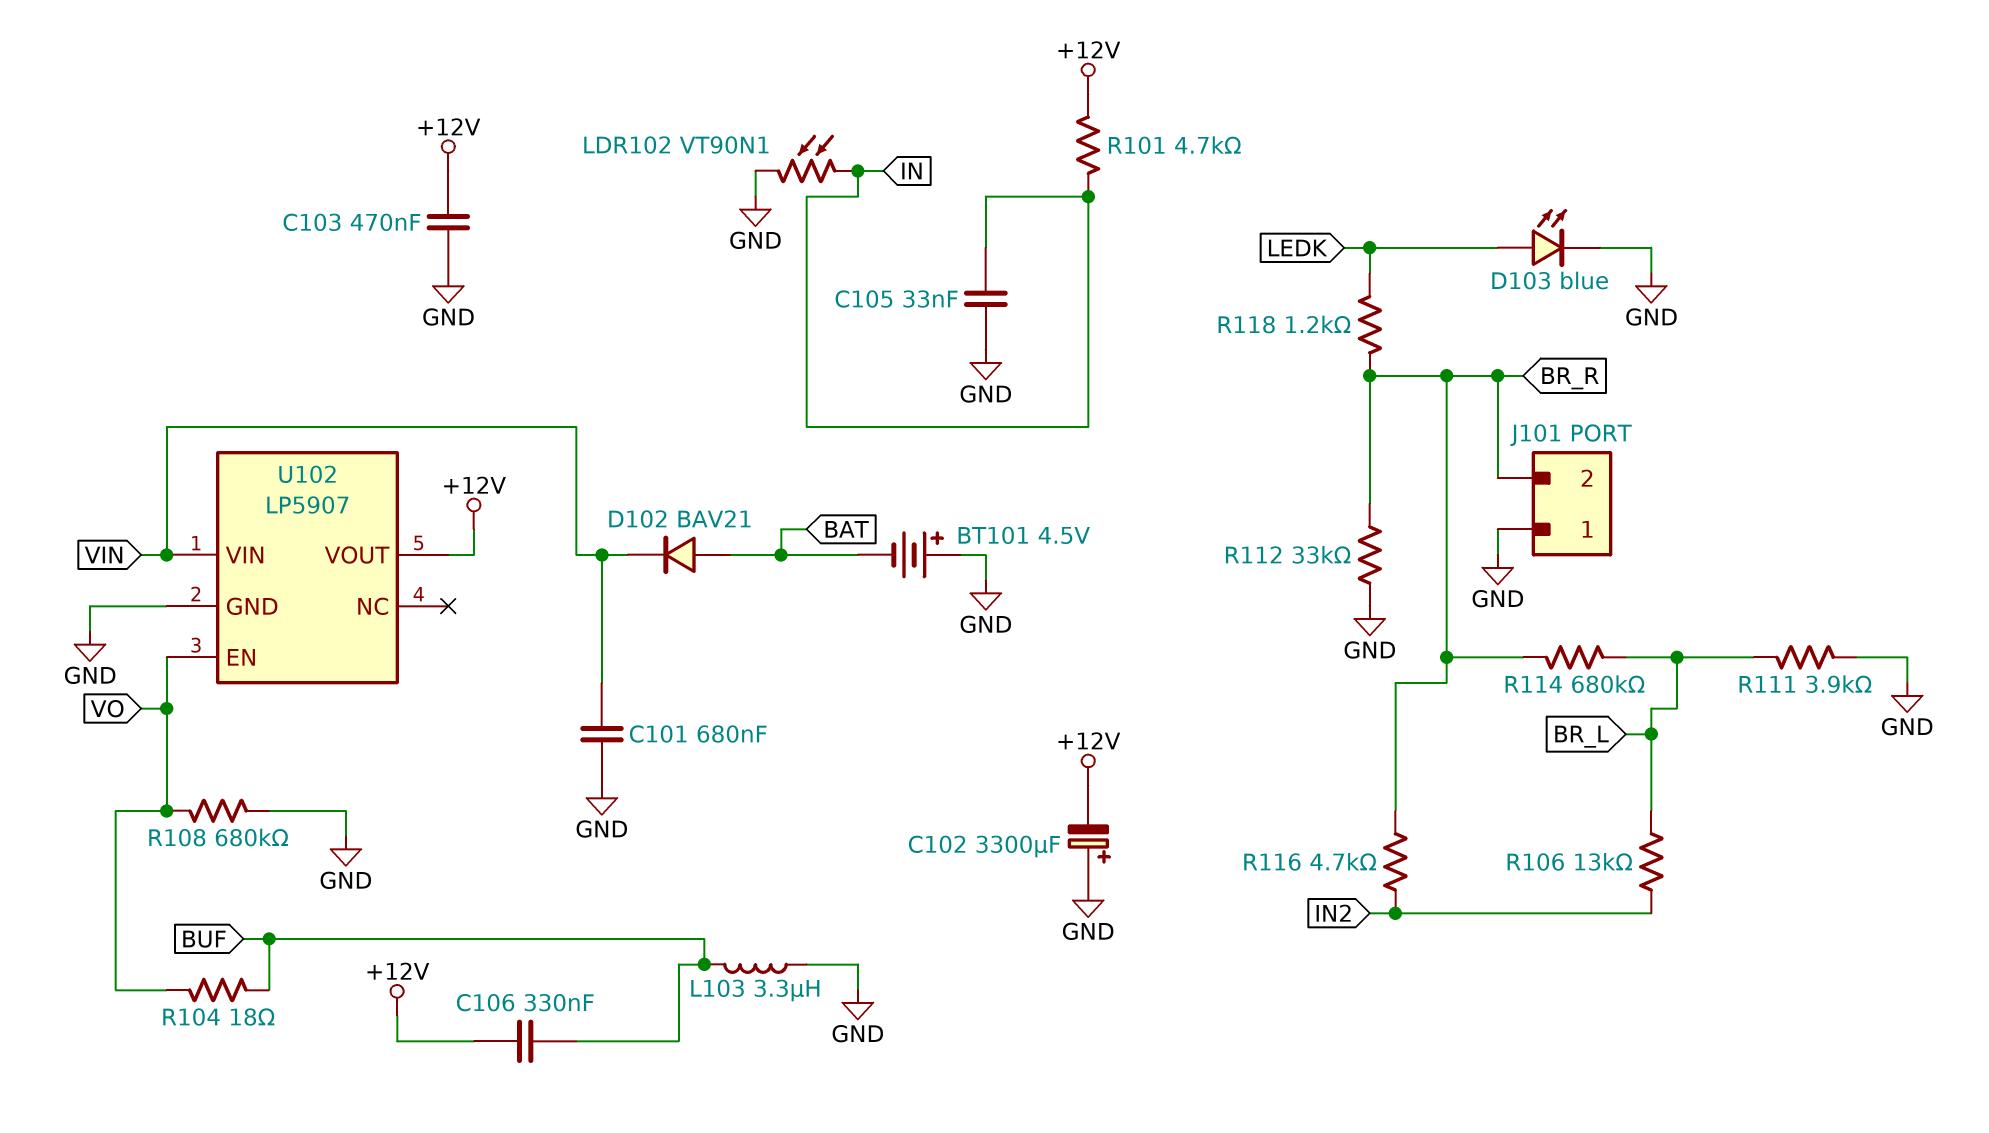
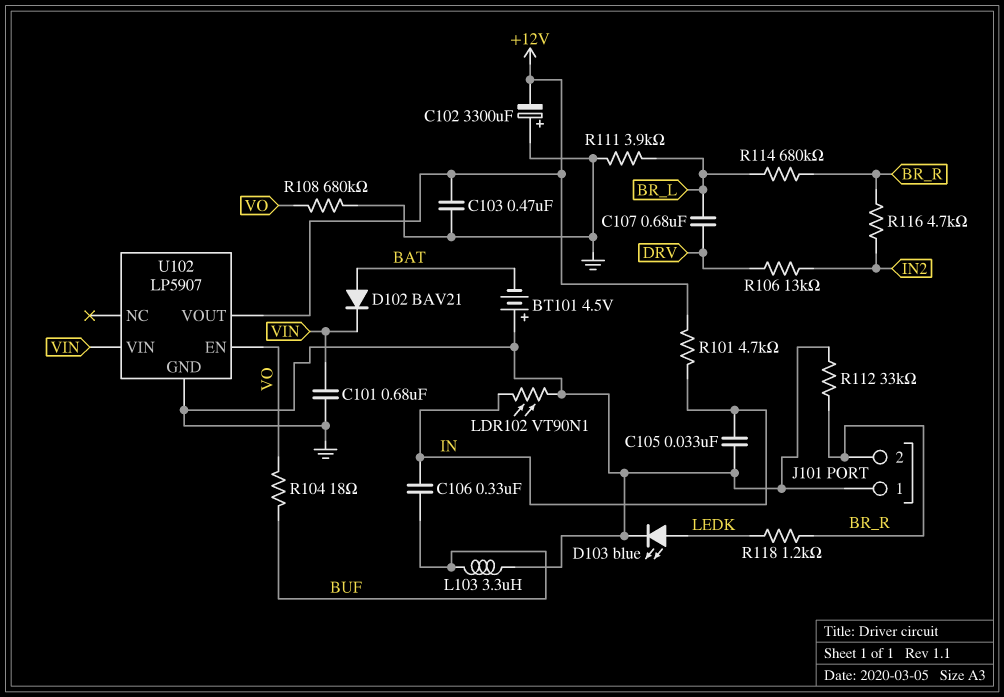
C106: 330nF (+12V, BUF) -> 330nF (BUF, IN)
C107: none -> 680nF (BR_L, DRV)
R106: 13k (BR_L, IN2) -> 13k (DRV, IN2)

